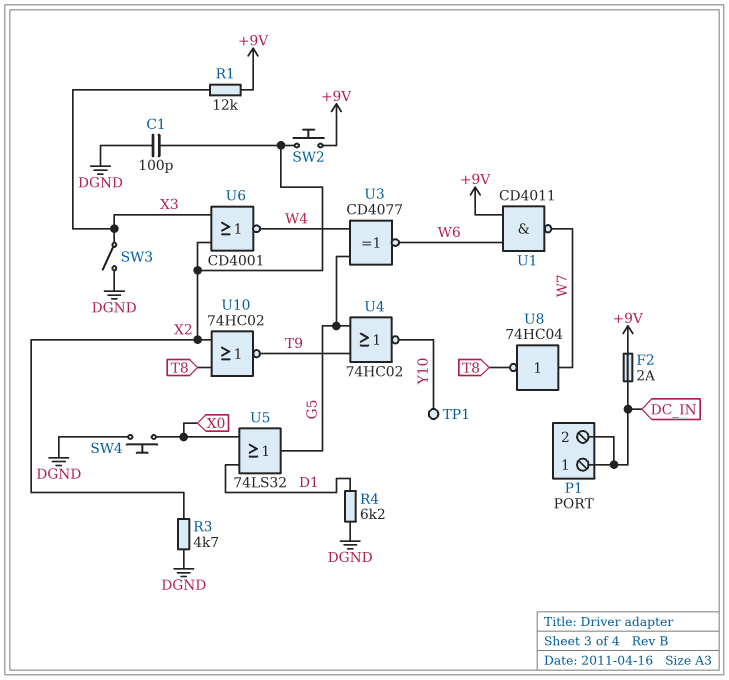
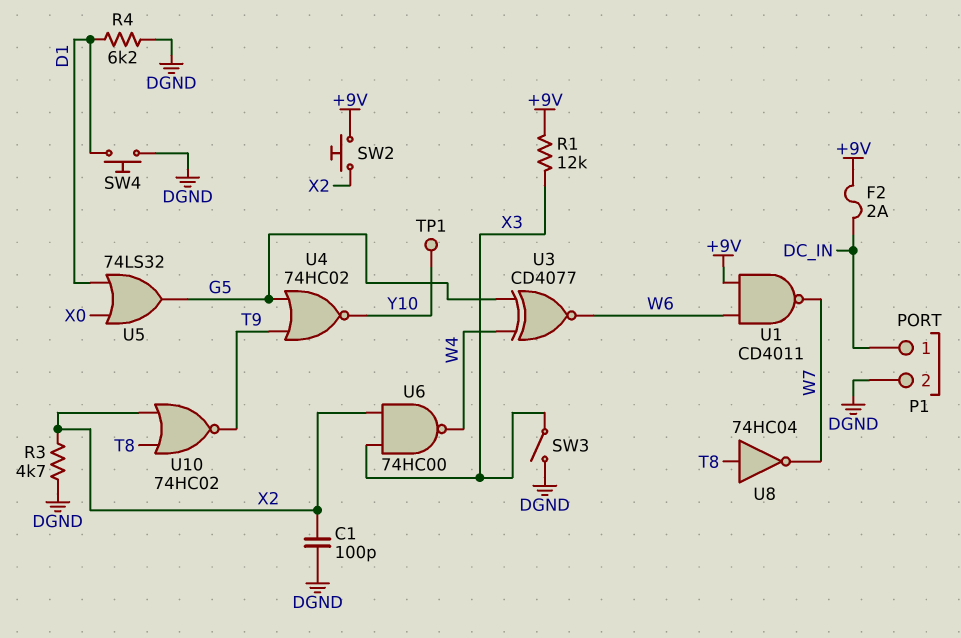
P1 pin 2: DC_IN -> DGND
SW4: button (DGND, X0) -> button (D1, DGND)
U6: NOR CD4001 (in X2, in X3, out W4) -> NAND 74HC00 (in X2, in X3, out W4)
U8: NOT 74HC04 (in W7, out T8) -> NOT 74HC04 (in T8, out W7)

